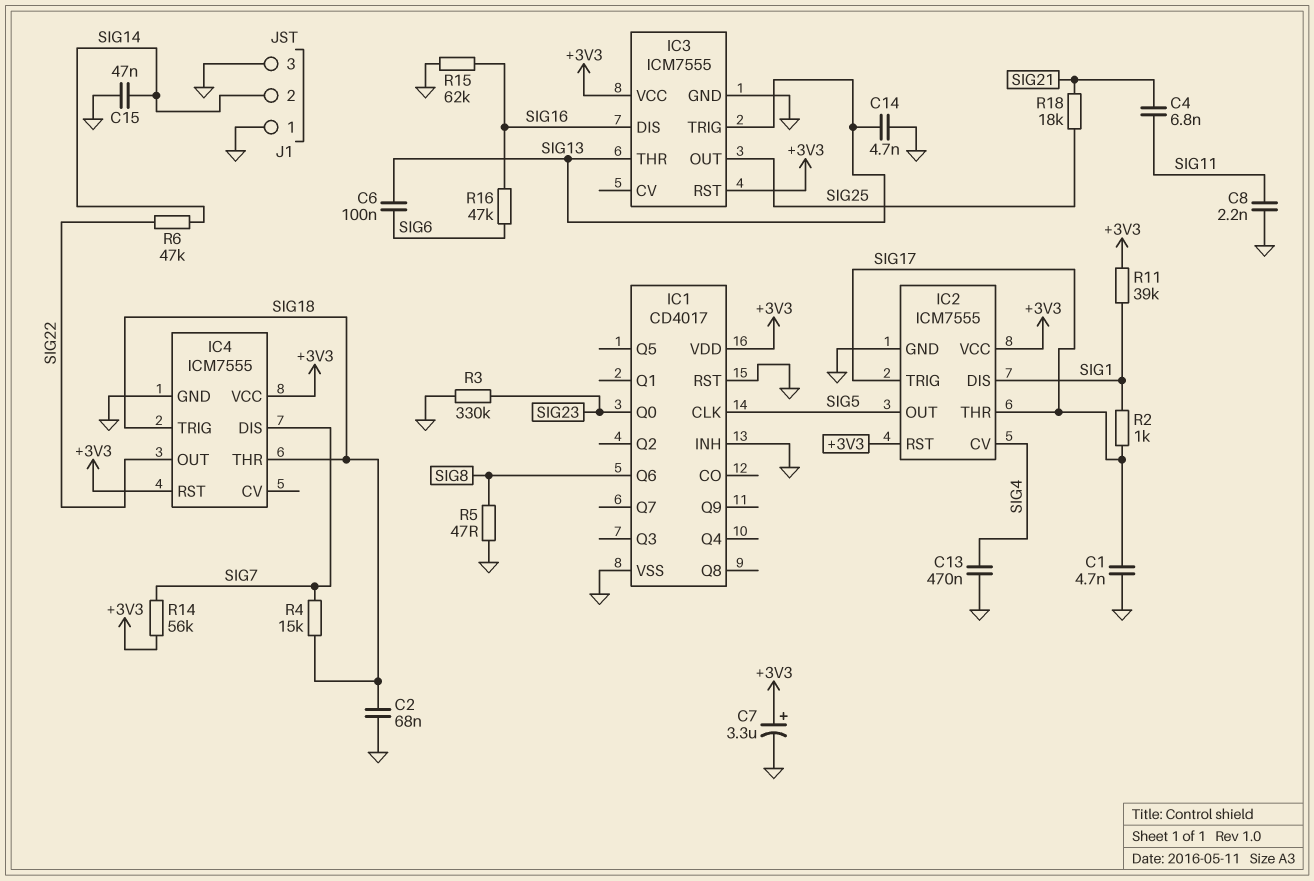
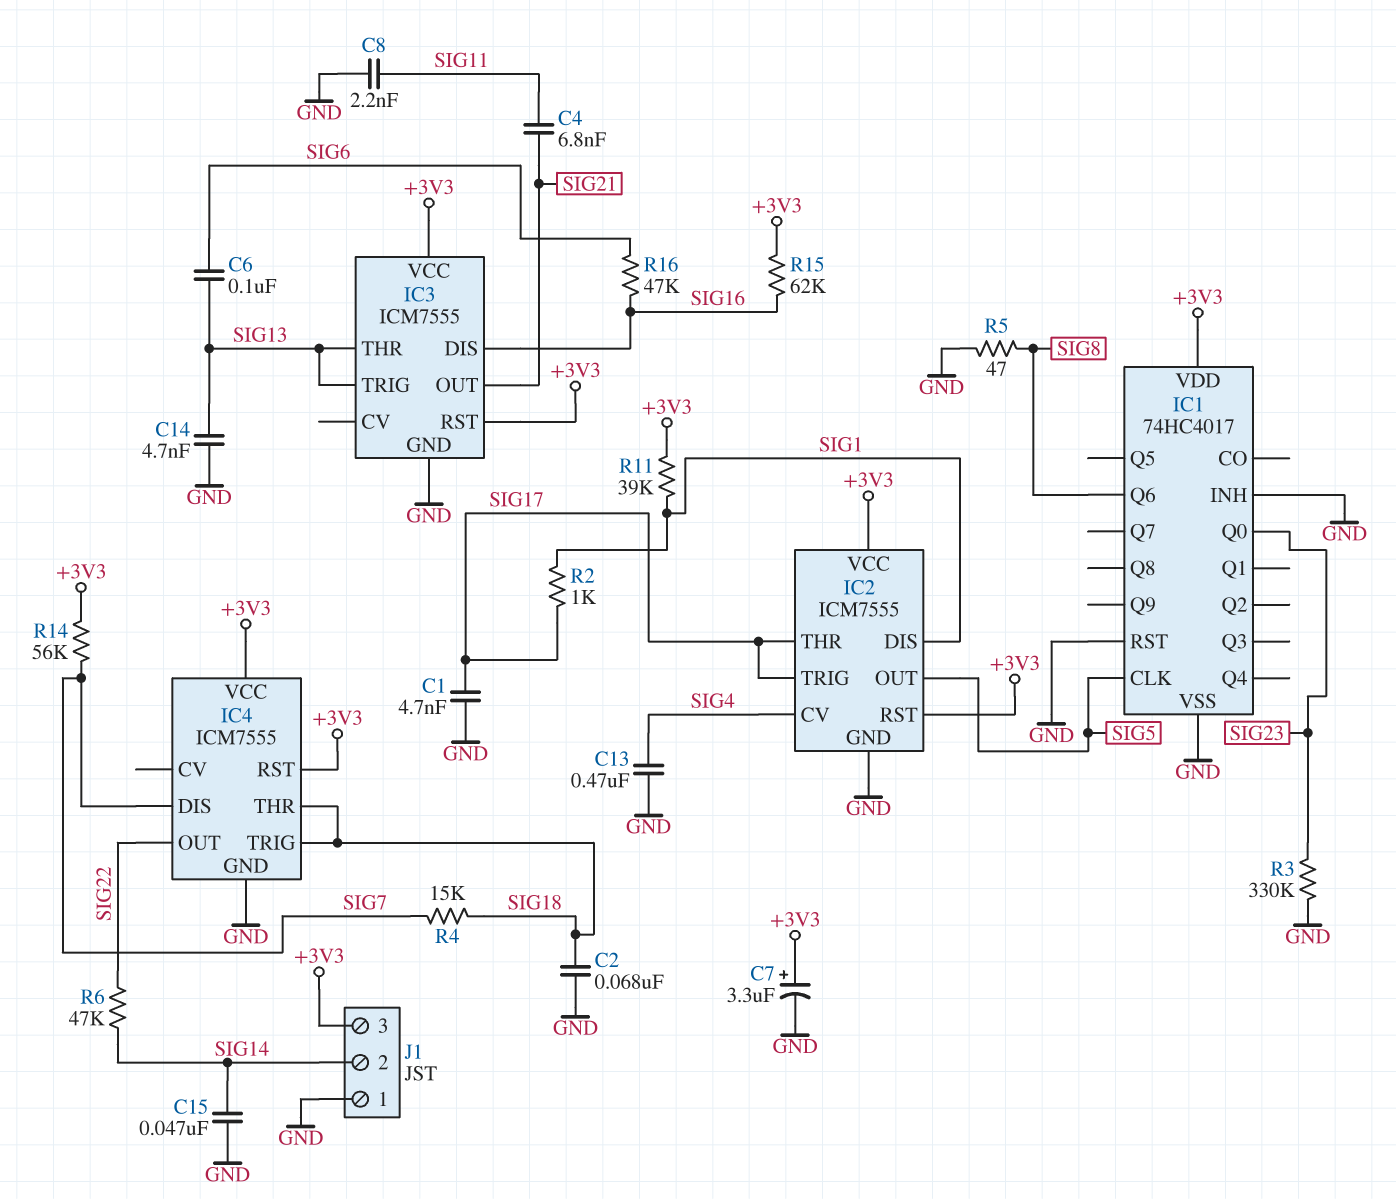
IC1: CD4017 -> 74HC4017
IC3 pin OUT: SIG25 -> SIG21
J1 pin 3: GND -> +3V3
R15: 62k (GND, SIG16) -> 62k (+3V3, SIG16)
R18: 18k (SIG21, SIG25) -> none

